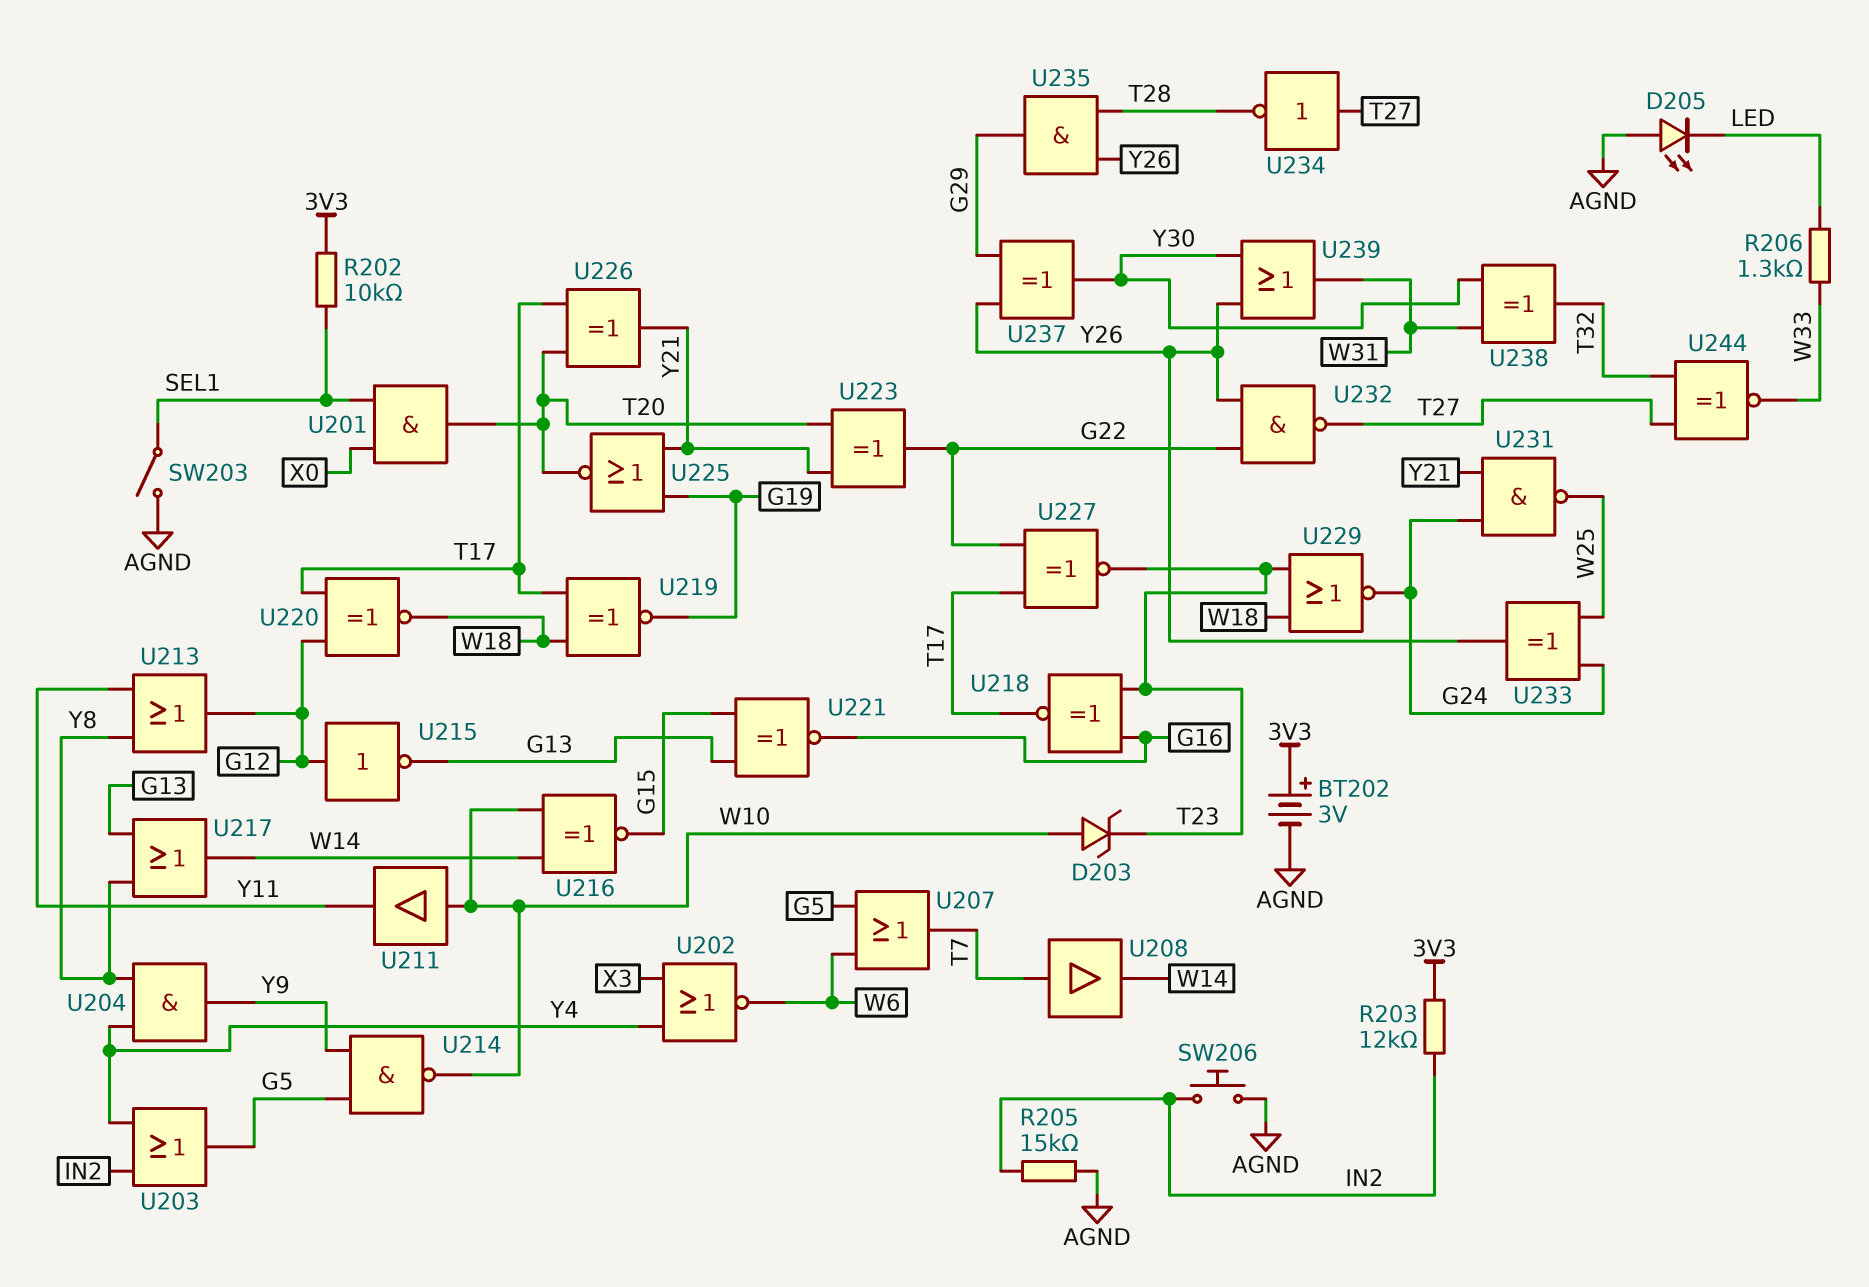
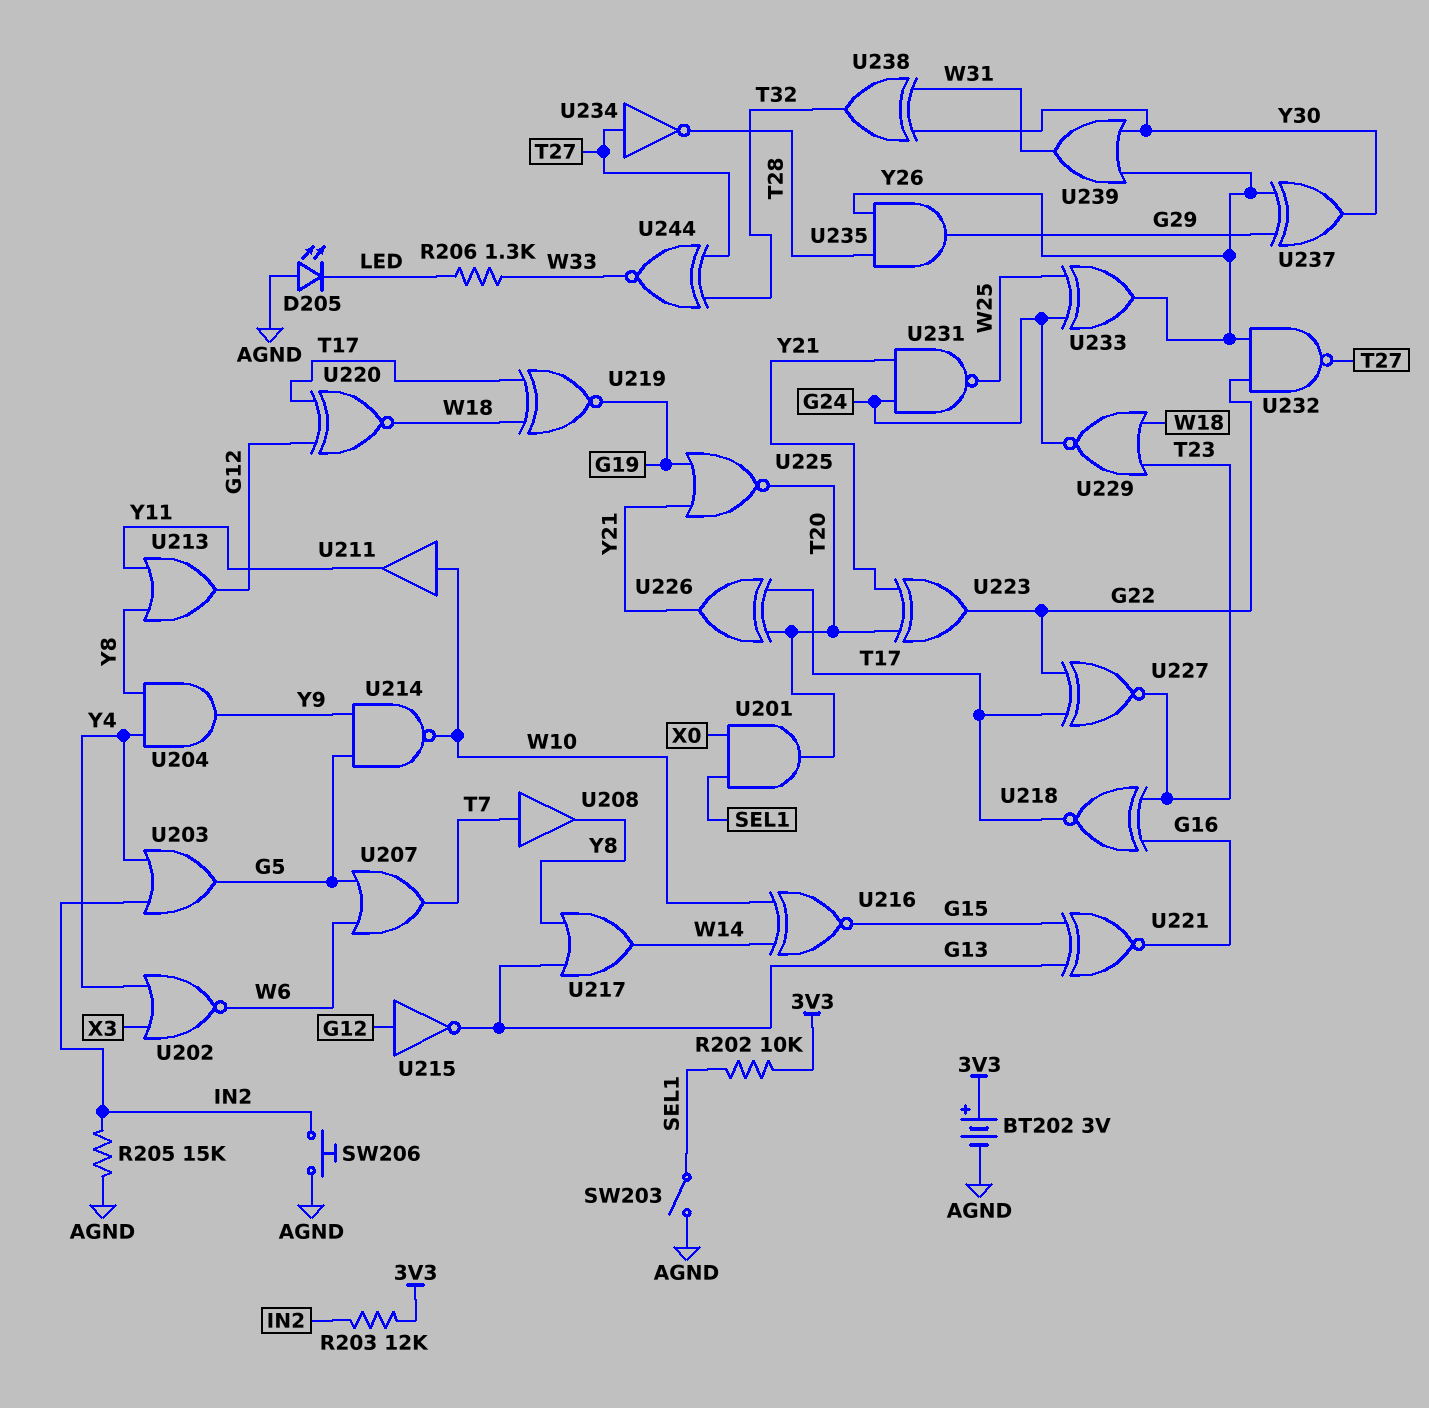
D203: zener (A W10, K T23) -> none
U208: buffer (in T7, out W14) -> buffer (in T7, out Y8)

